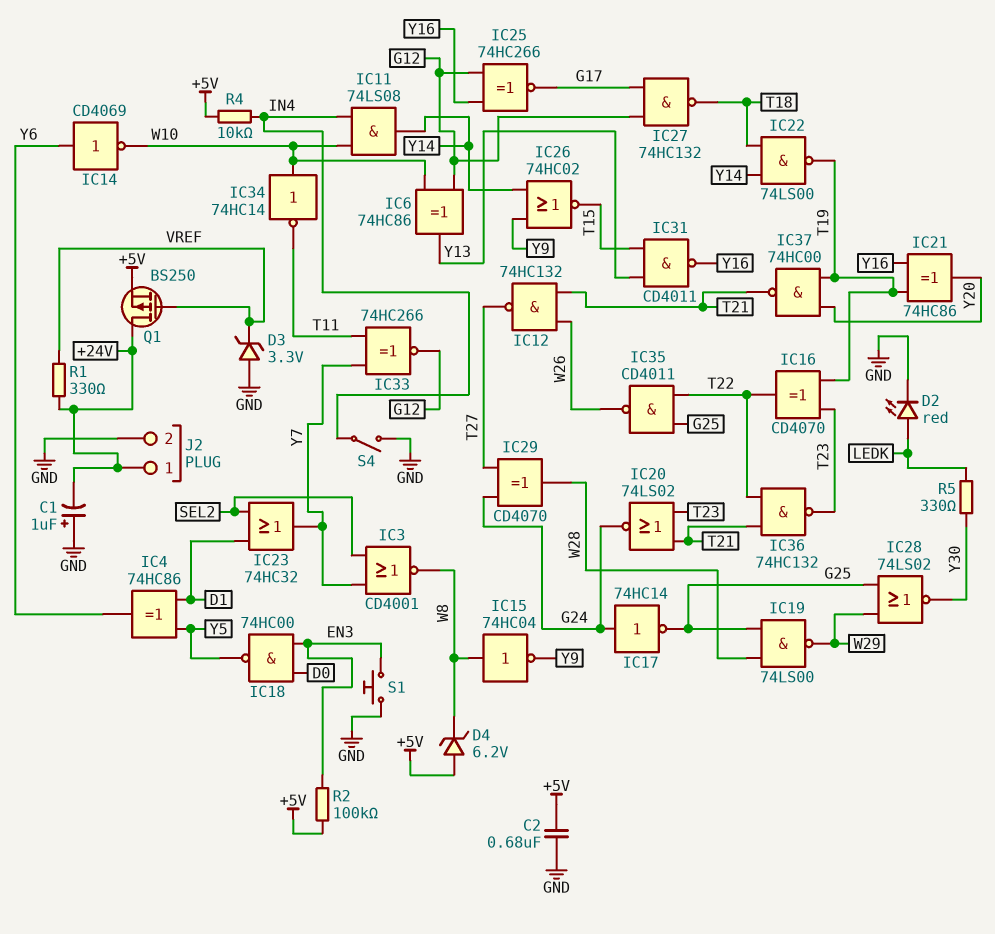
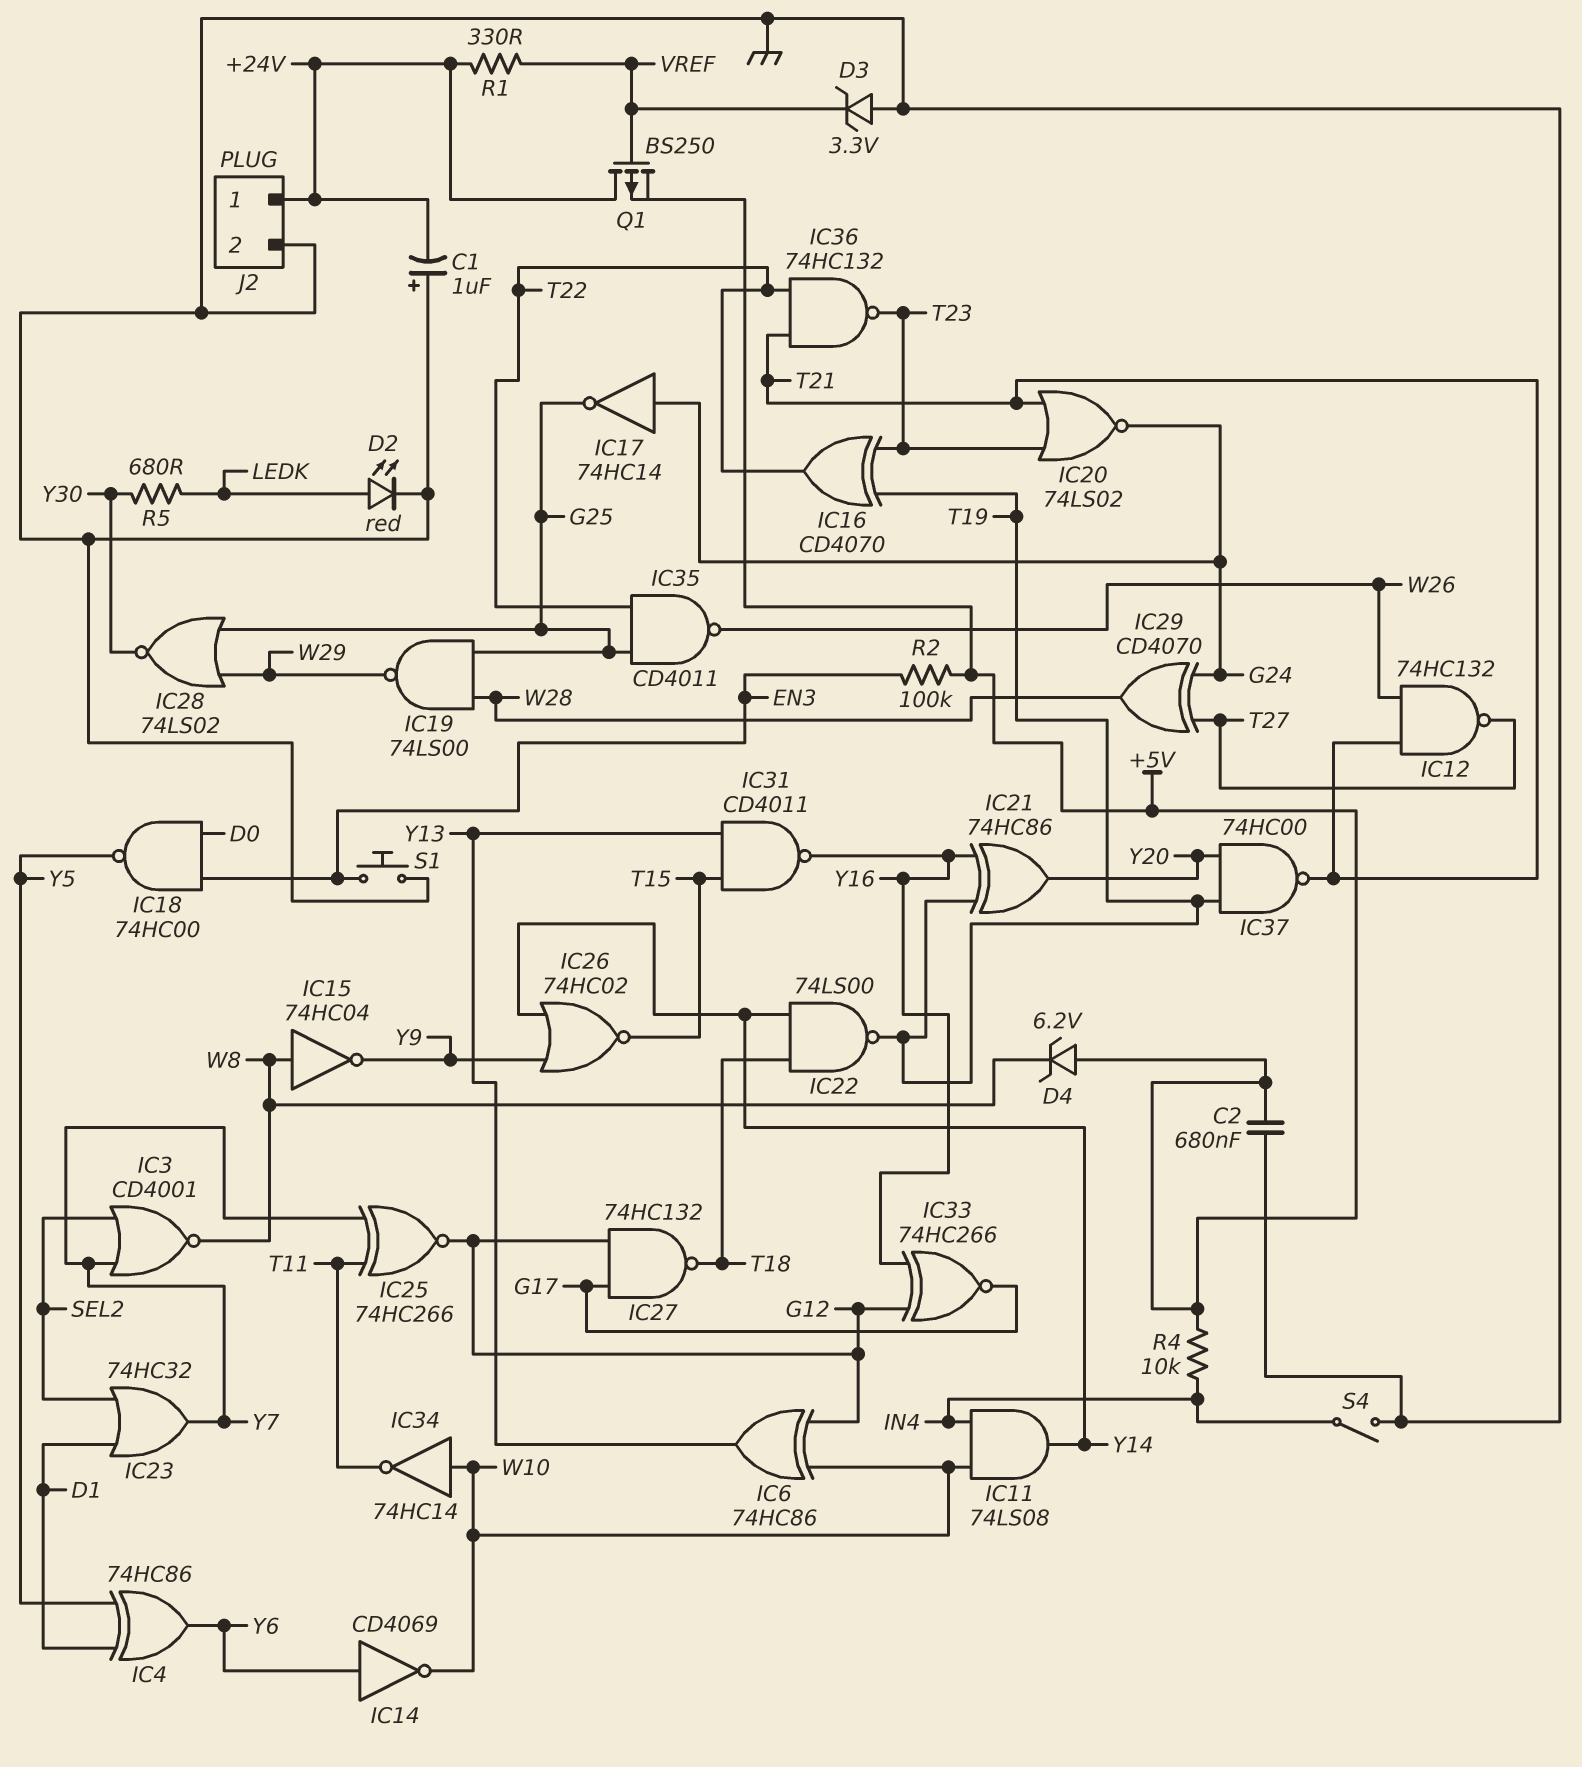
IC25: XNOR 74HC266 (in G12, in Y16, out G17) -> XNOR 74HC266 (in T11, in Y7, out G12)
IC33: XNOR 74HC266 (in T11, in Y7, out G12) -> XNOR 74HC266 (in G12, in Y16, out G17)
R5: 330 (LEDK, Y30) -> 680 (LEDK, Y30)

